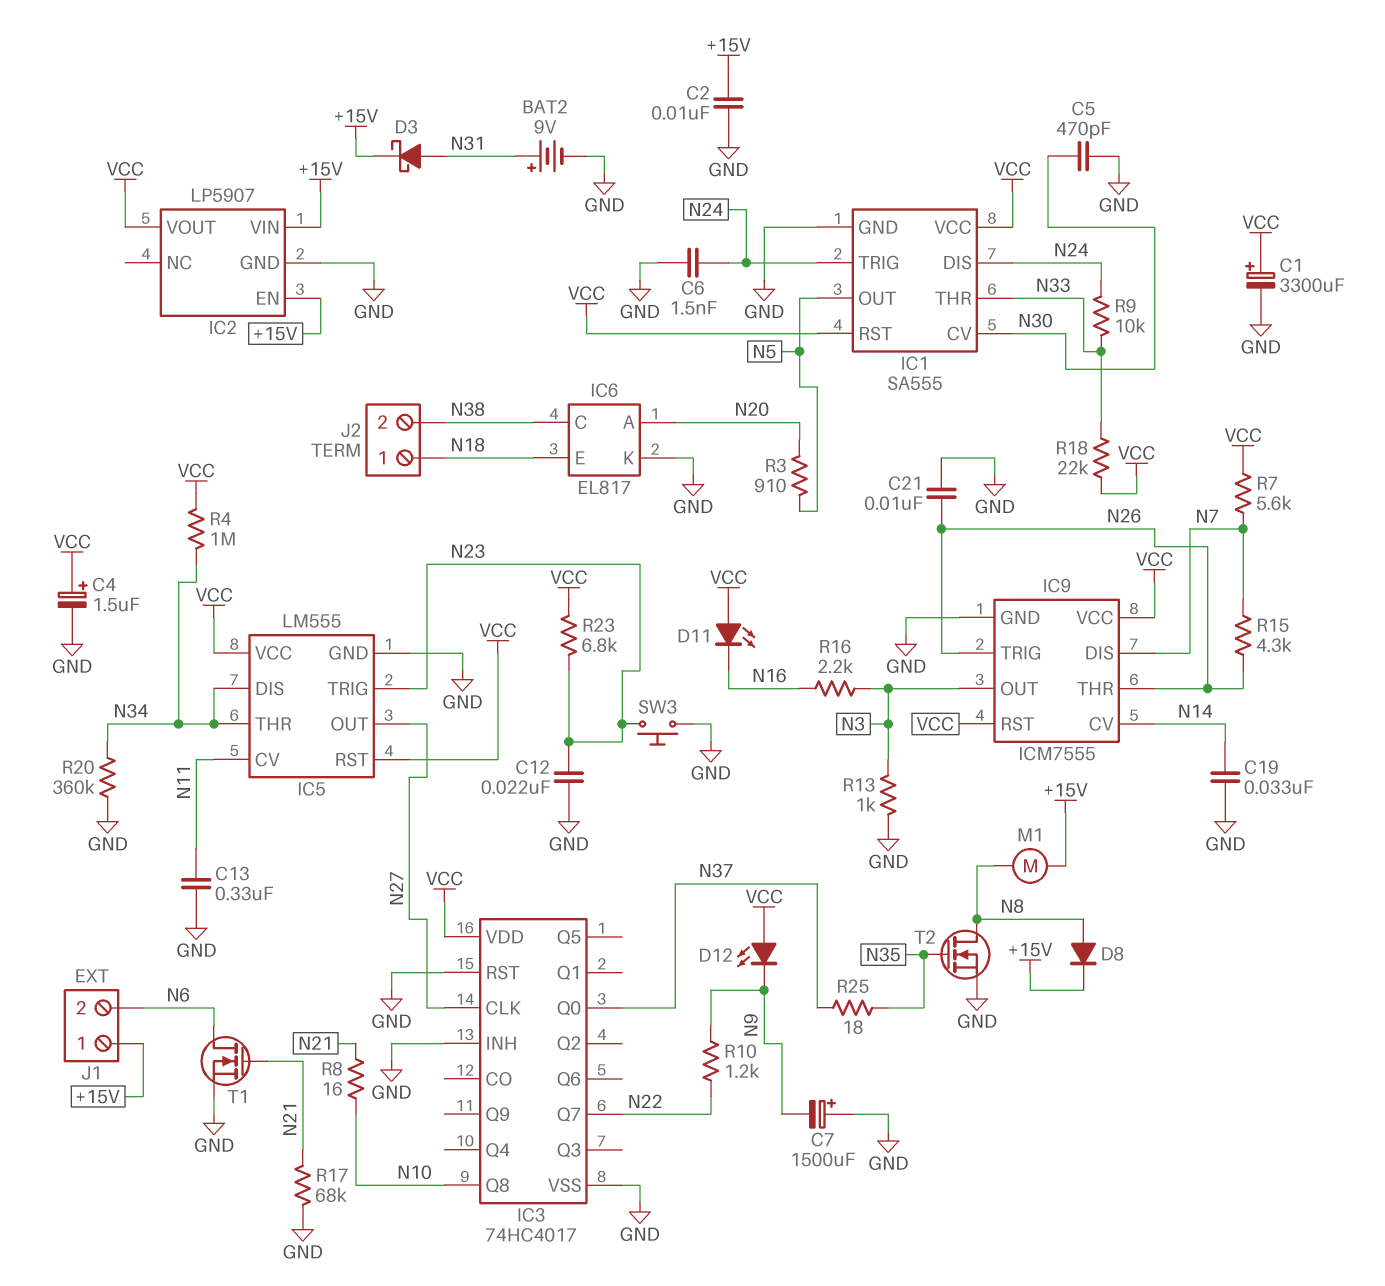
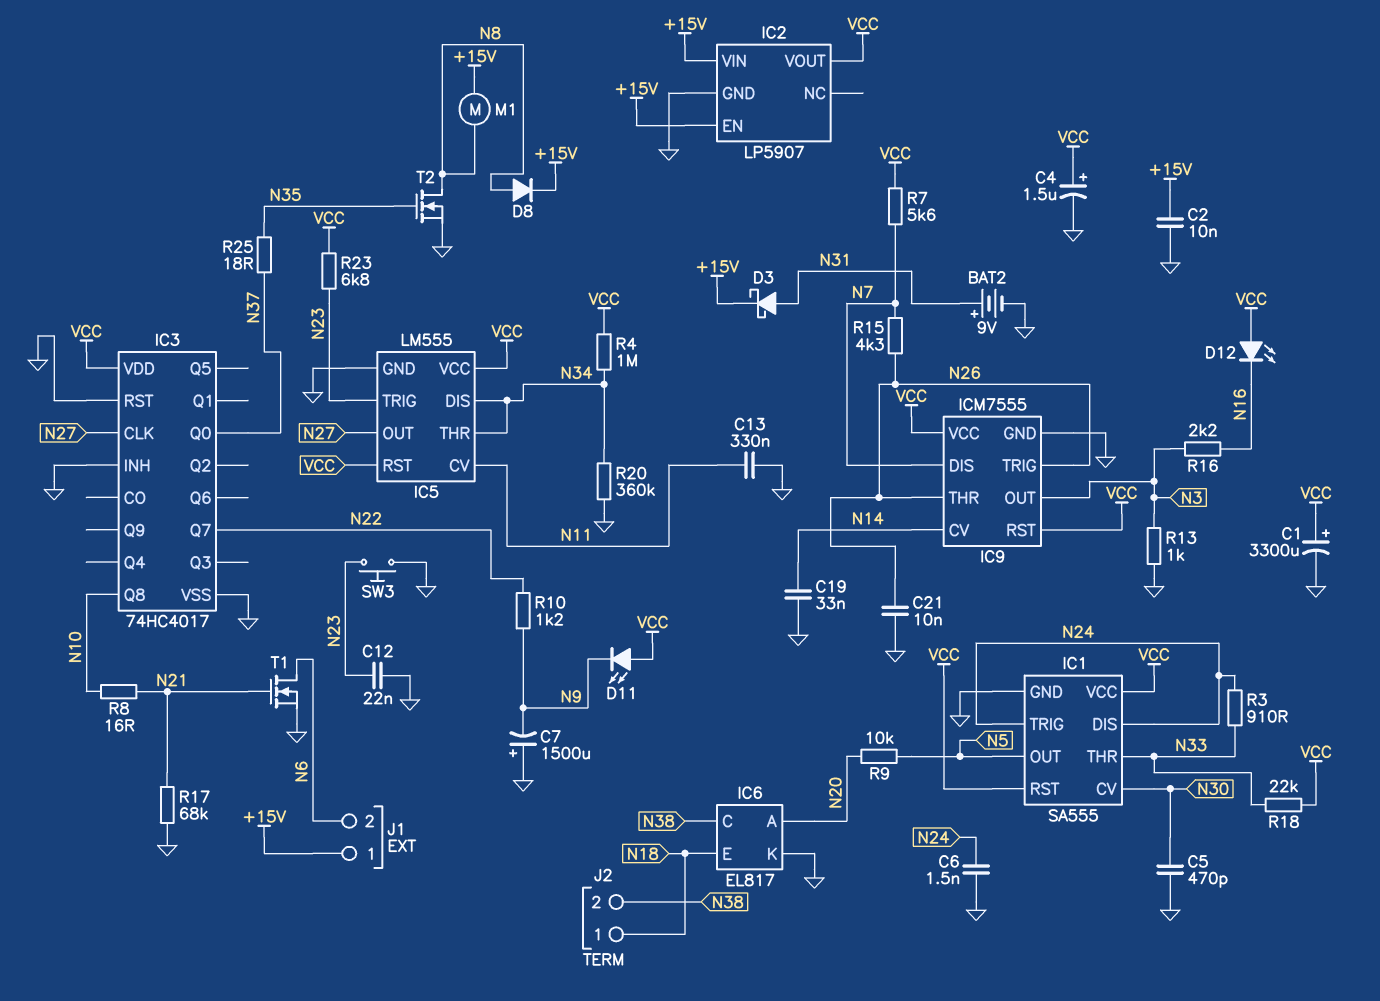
D11: LED (A VCC, K N16) -> LED (A VCC, K N9)
D12: LED (A VCC, K N9) -> LED (A VCC, K N16)
R3: 910 (N5, N20) -> 910 (N24, N33)
R9: 10k (N24, N33) -> 10k (N5, N20)

